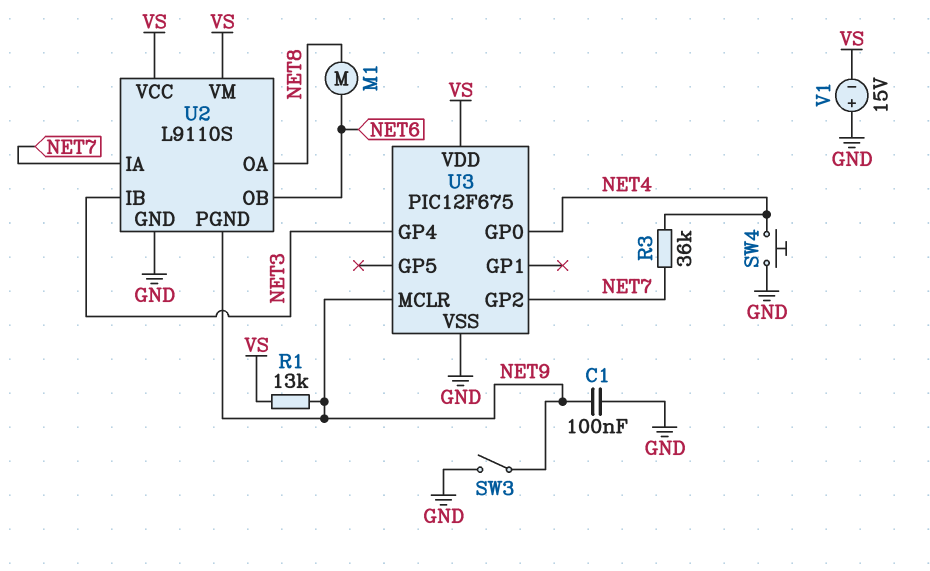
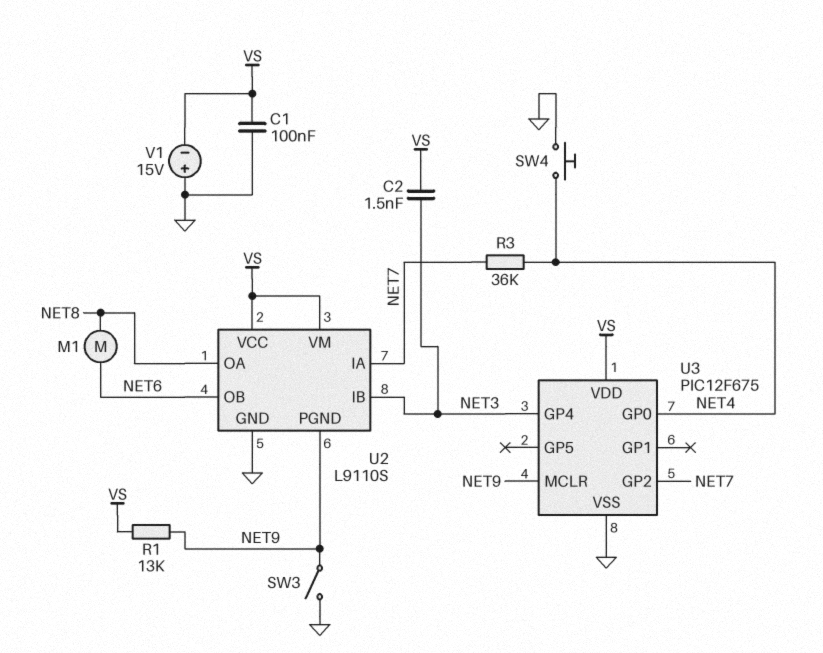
C1: 100nF (GND, NET9) -> 100nF (GND, VS)
C2: none -> 1.5nF (NET3, VS)

